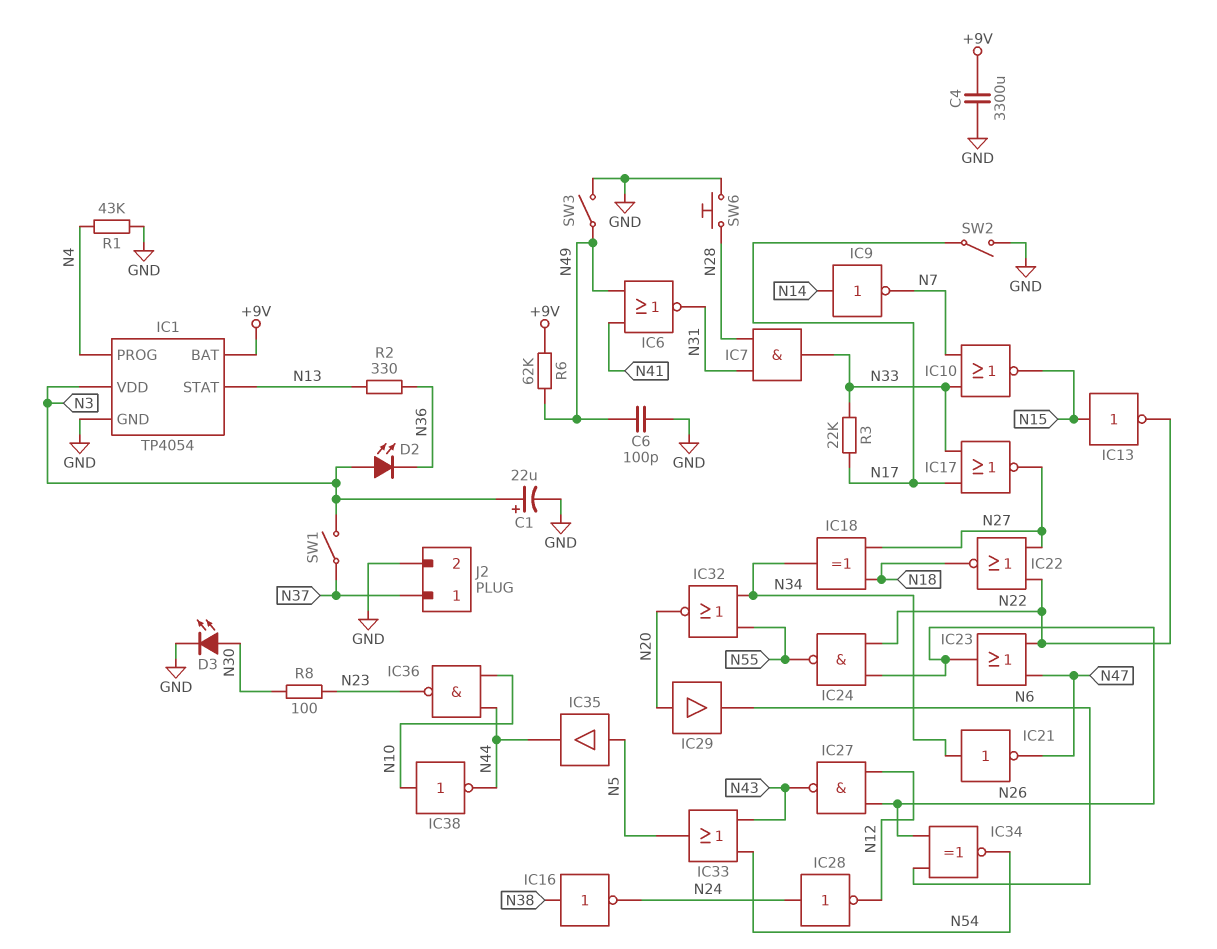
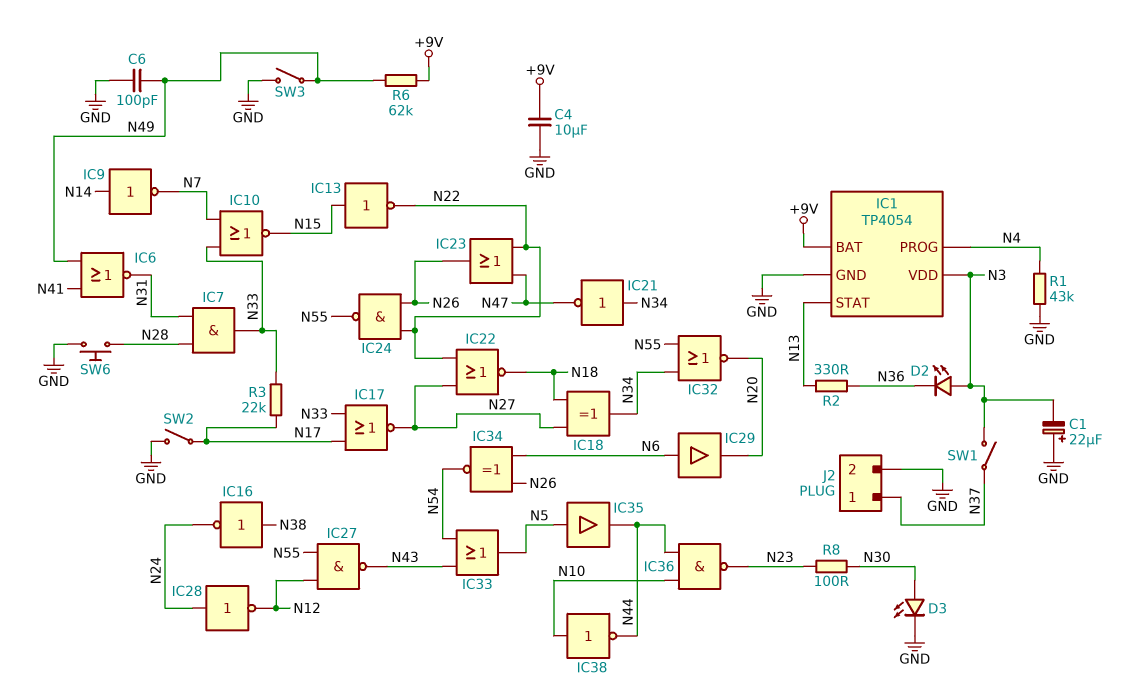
C1: 22uF (plus N3, minus GND) -> 22uF (plus GND, minus N3)
C4: 3300uF (+9V, GND) -> 10uF (+9V, GND)
IC27: NAND (in N12, in N26, out N43) -> NAND (in N12, in N55, out N43)
IC29: buffer (in N20, out N6) -> buffer (in N6, out N20)

